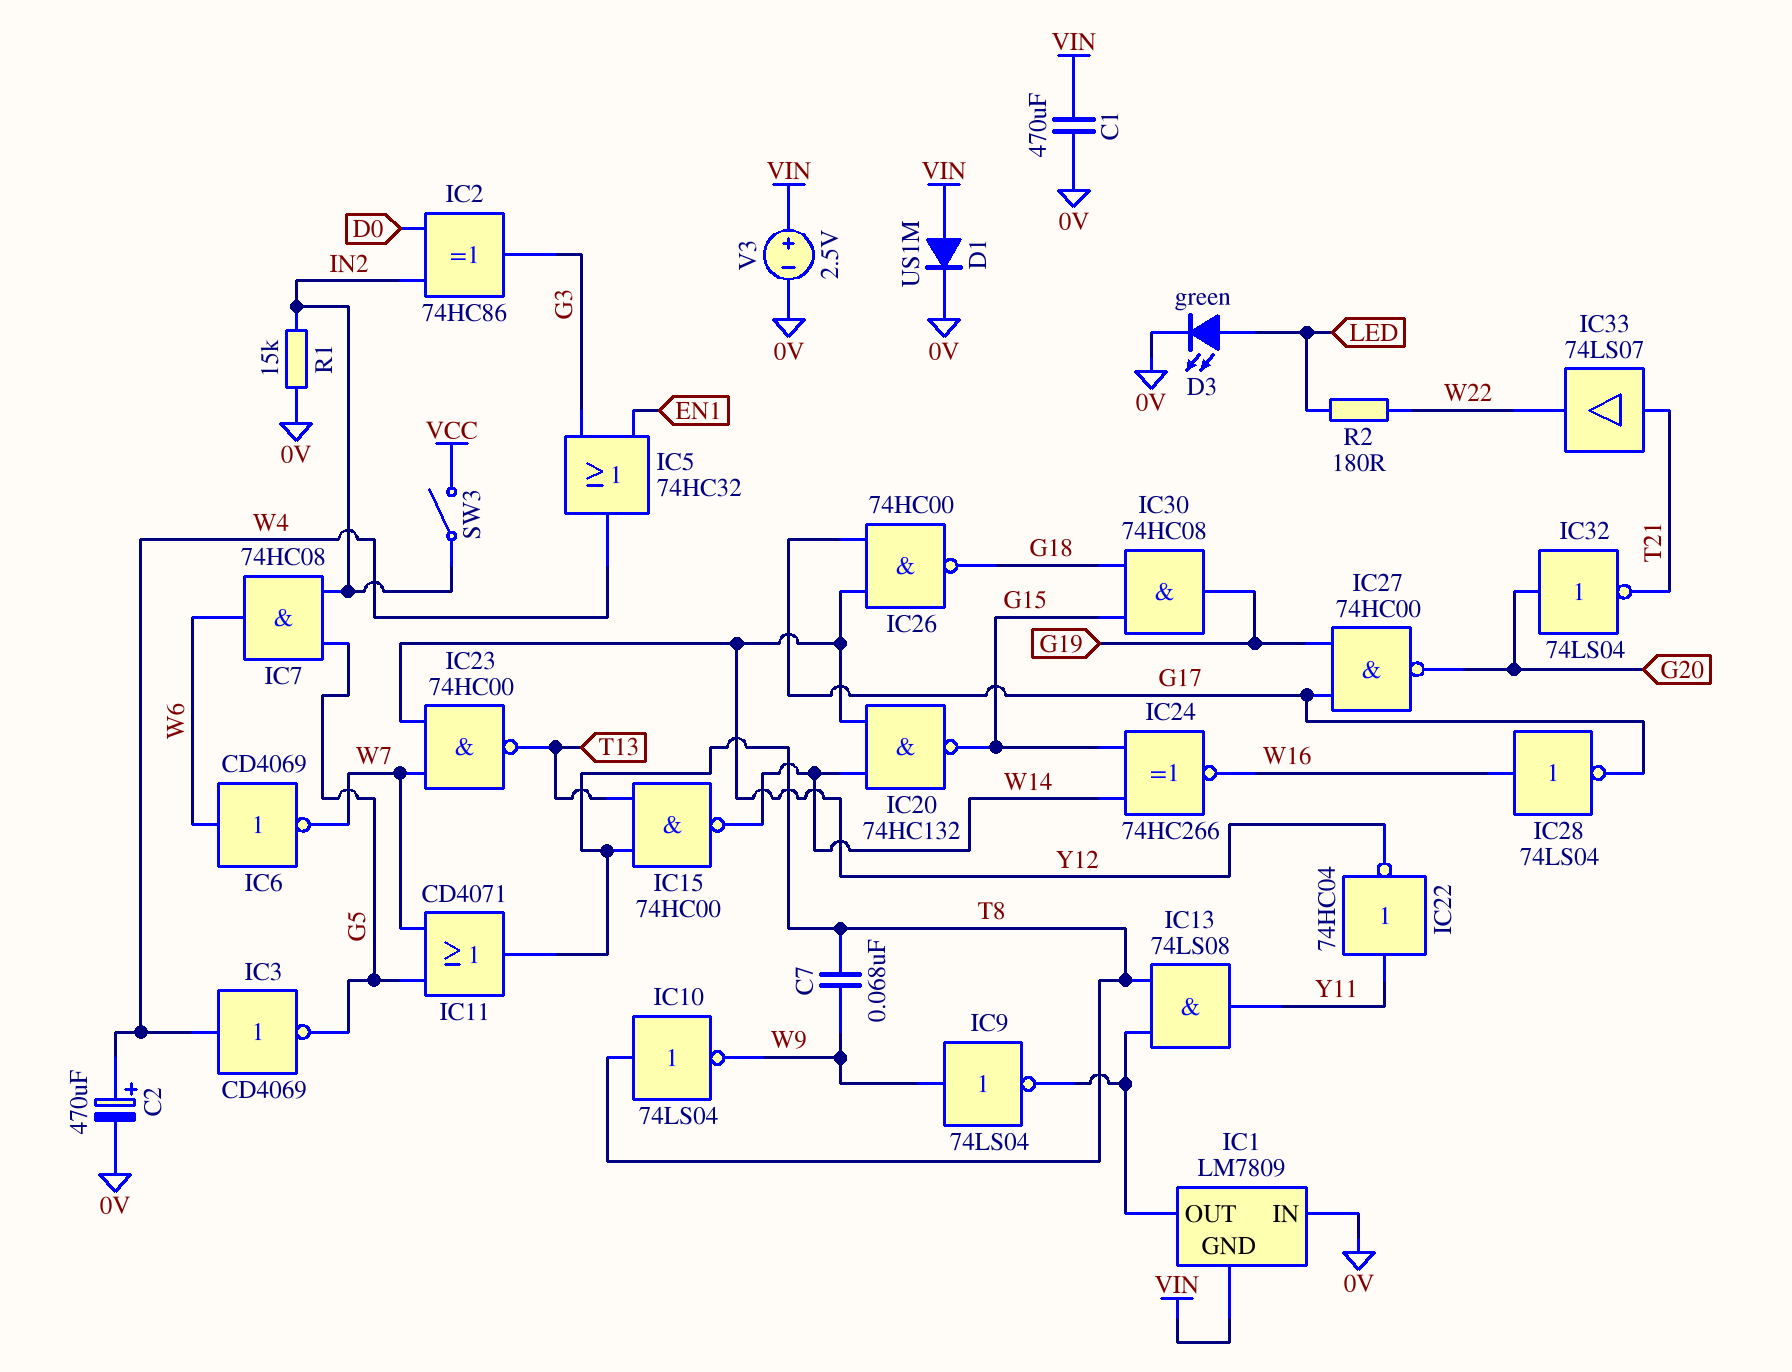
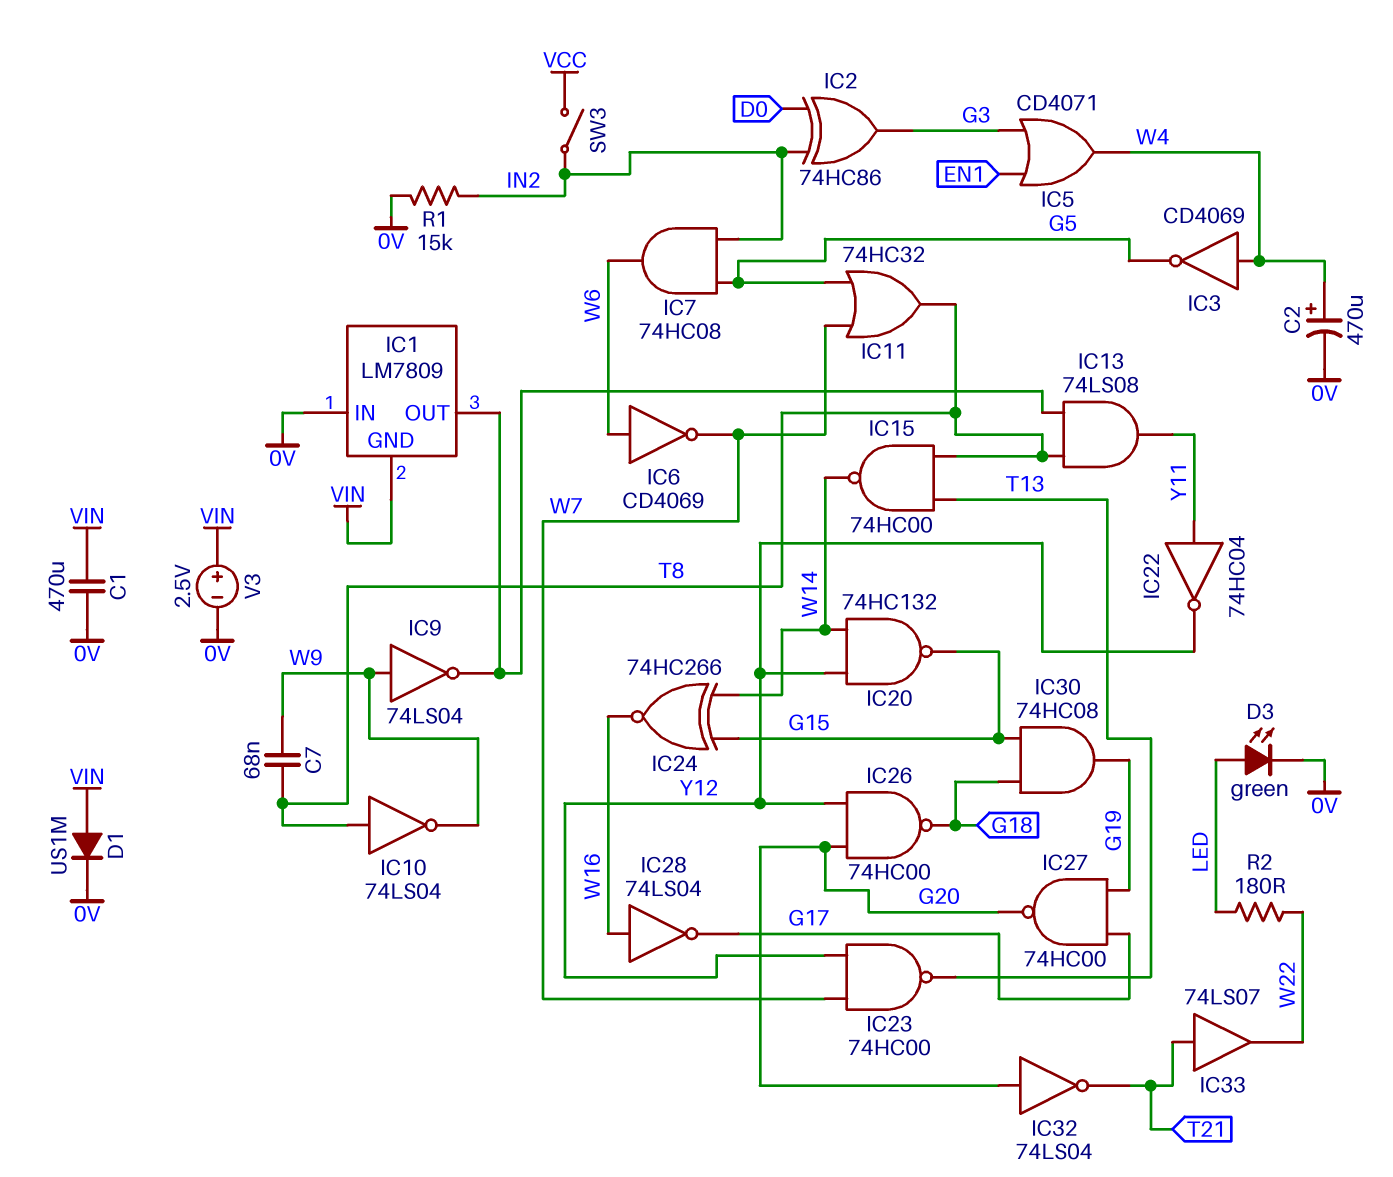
IC5: OR 74HC32 (in EN1, in G3, out W4) -> OR CD4071 (in EN1, in G3, out W4)
IC11: OR CD4071 (in G5, in W7, out T8) -> OR 74HC32 (in G5, in W7, out T8)
IC26: NAND 74HC00 (in G17, in Y12, out G18) -> NAND 74HC00 (in G20, in Y12, out G18)

